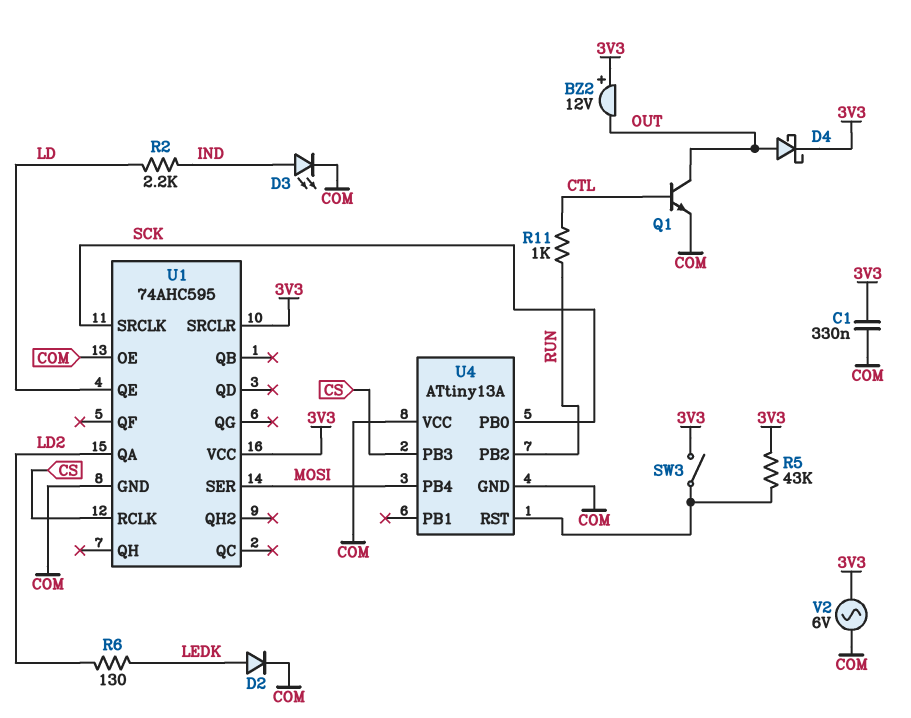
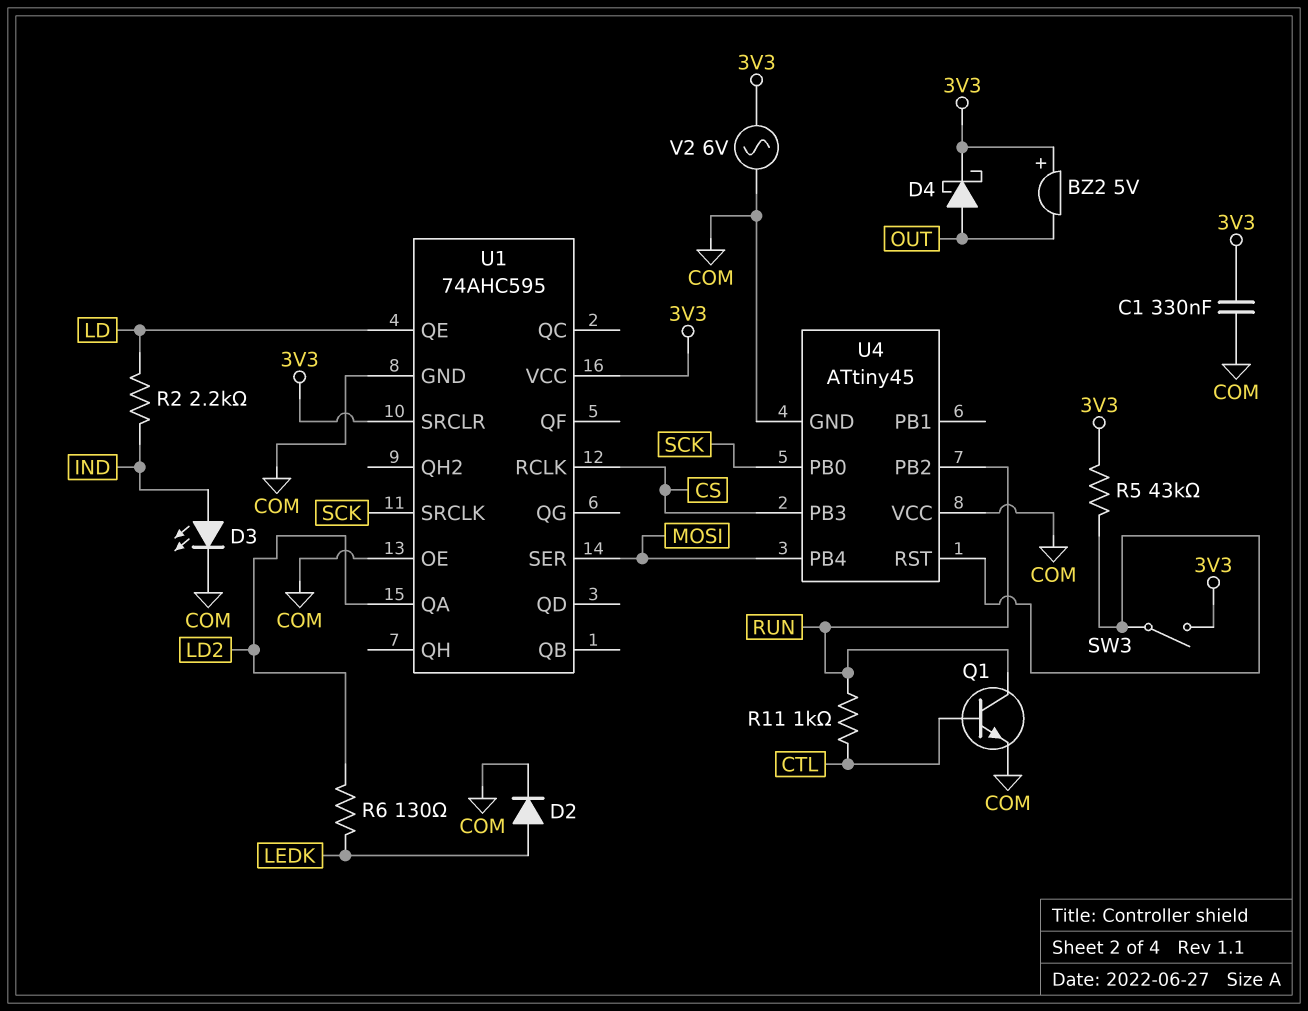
BZ2: buzzer 12V (plus 3V3, minus OUT) -> buzzer 5V (plus 3V3, minus OUT)
Q1: NPN (B CTL, C OUT, E COM) -> NPN (B CTL, C RUN, E COM)
U4: ATtiny13A -> ATtiny45

